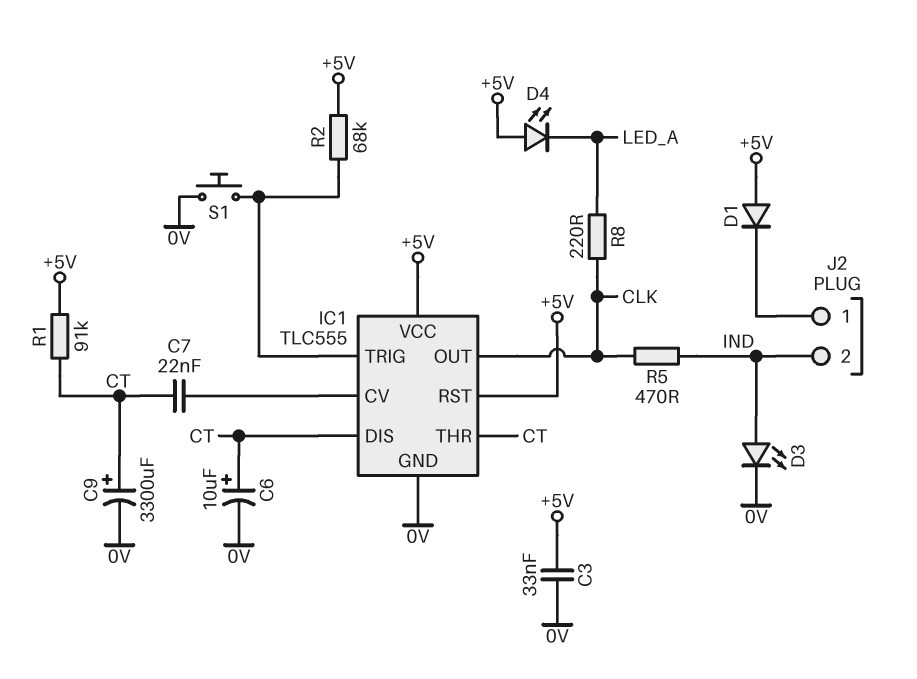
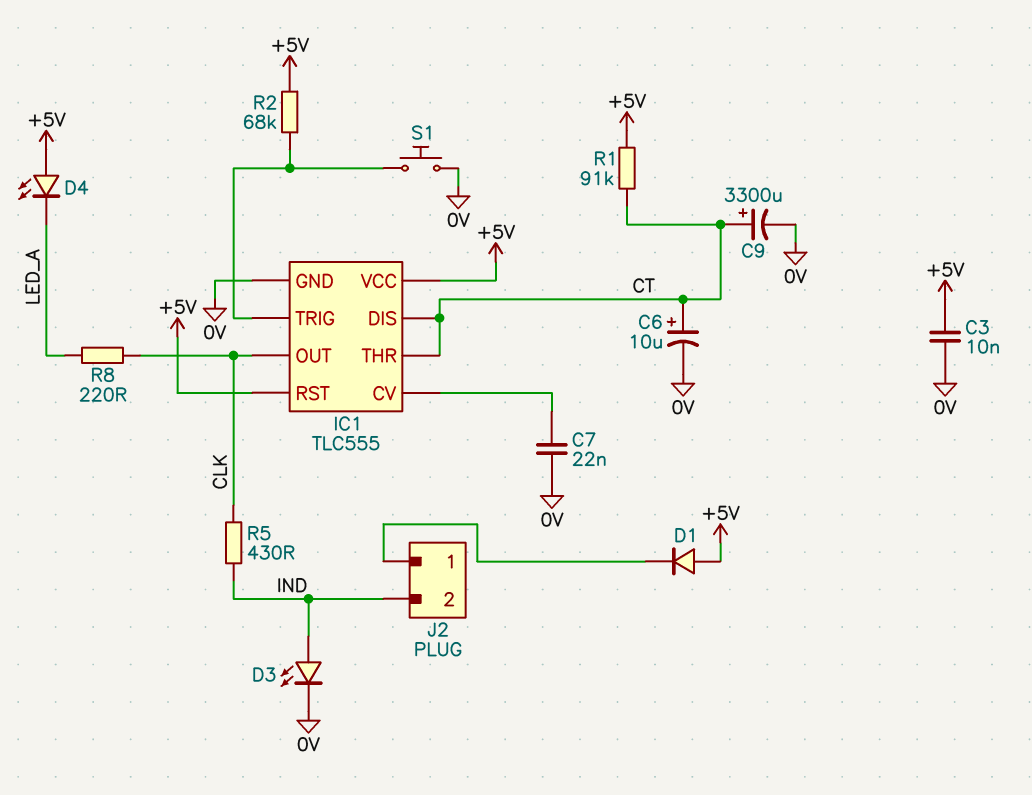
C3: 33nF (+5V, 0V) -> 10nF (+5V, 0V)
C7: 22nF (CT, IC1/CV) -> 22nF (0V, IC1/CV)
R5: 470 (CLK, IND) -> 430 (CLK, IND)

